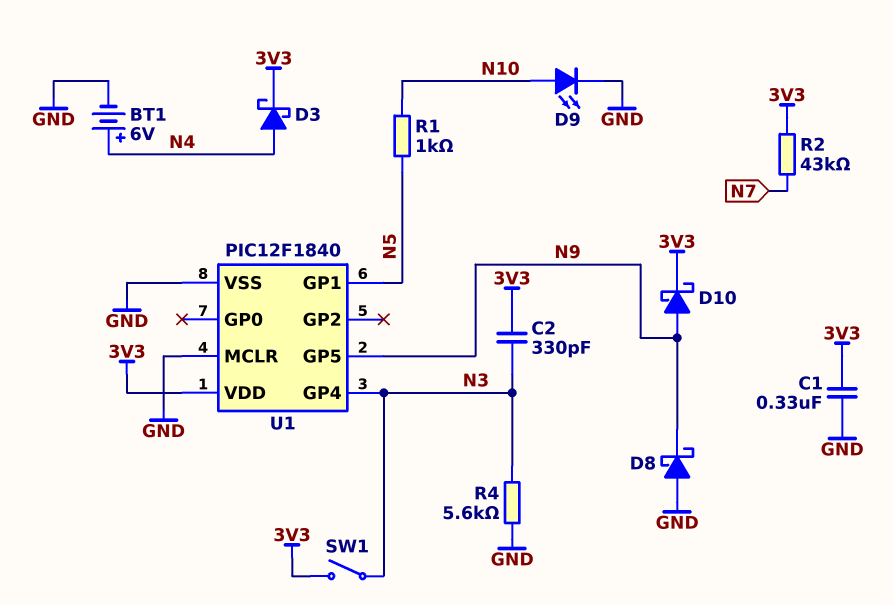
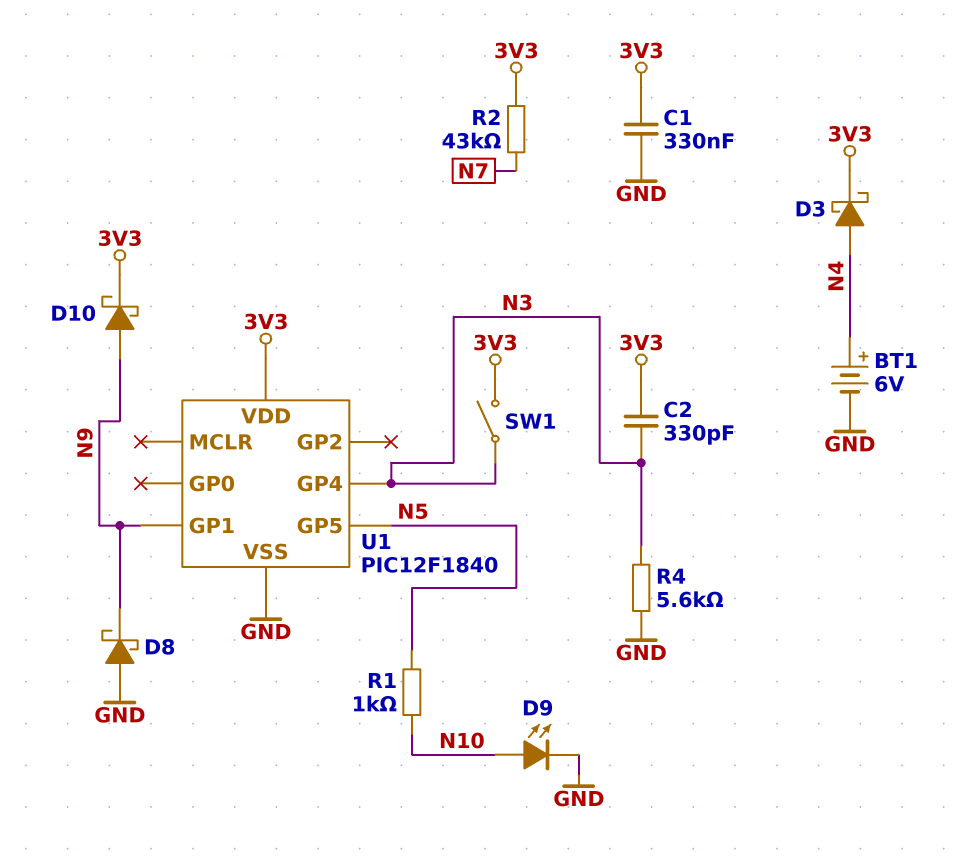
U1 pin GP1: N5 -> N9
U1 pin GP5: N9 -> N5
U1 pin MCLR: GND -> none

